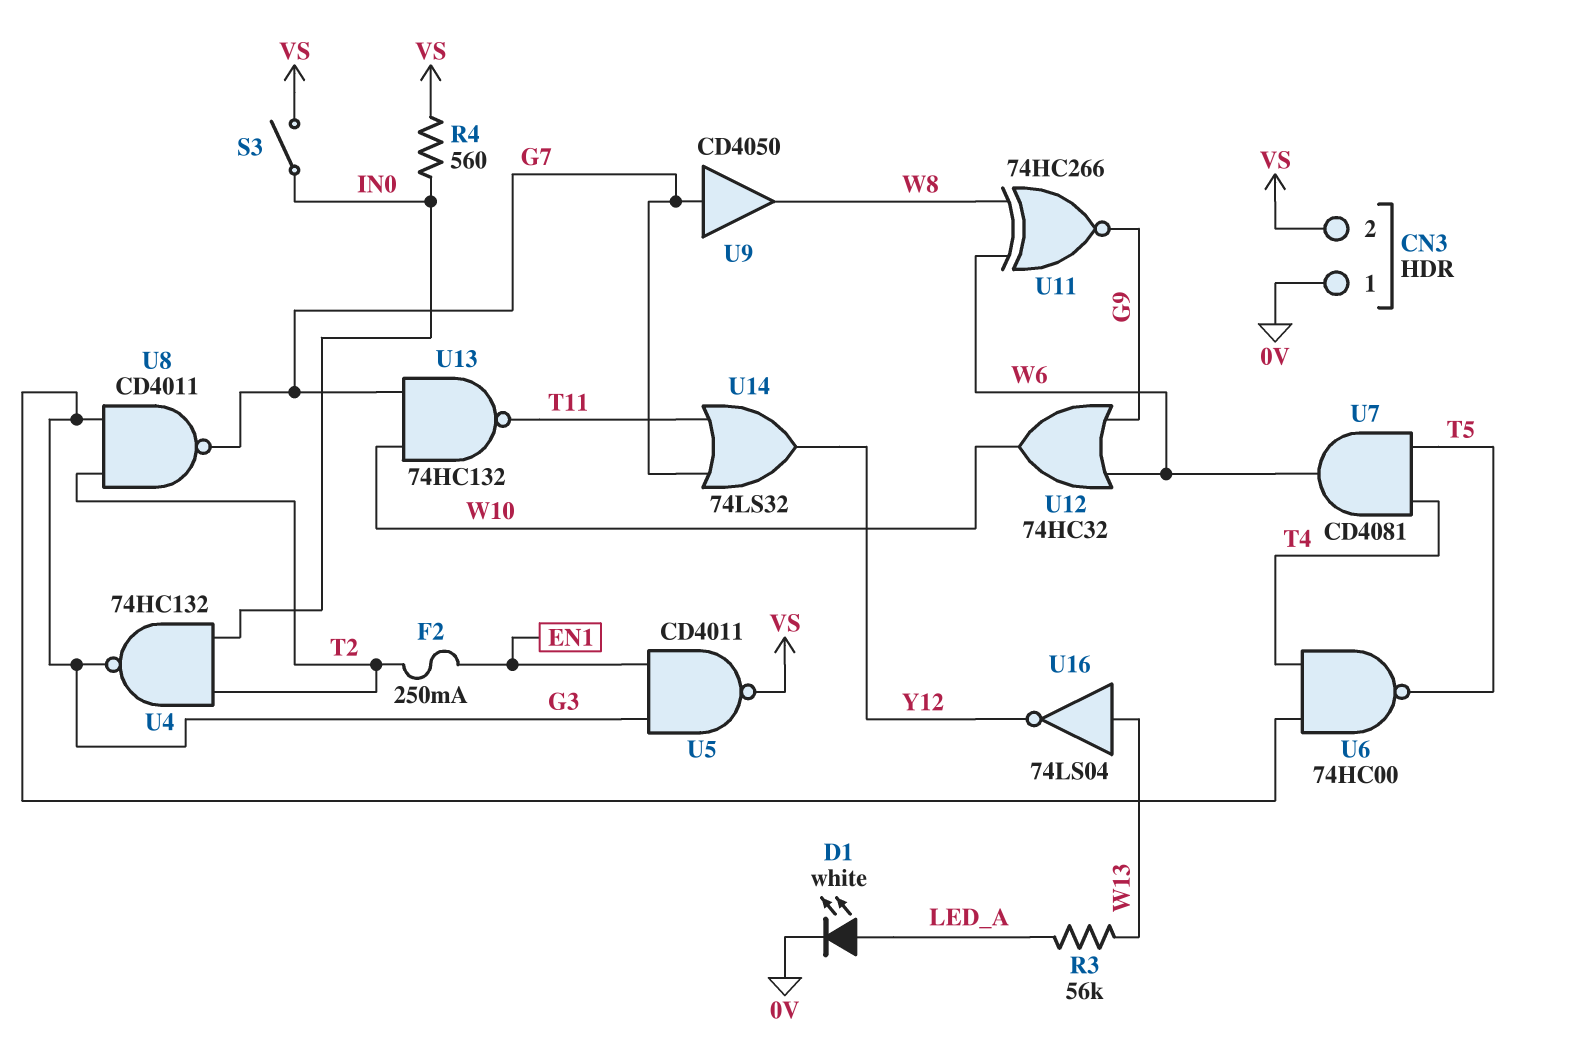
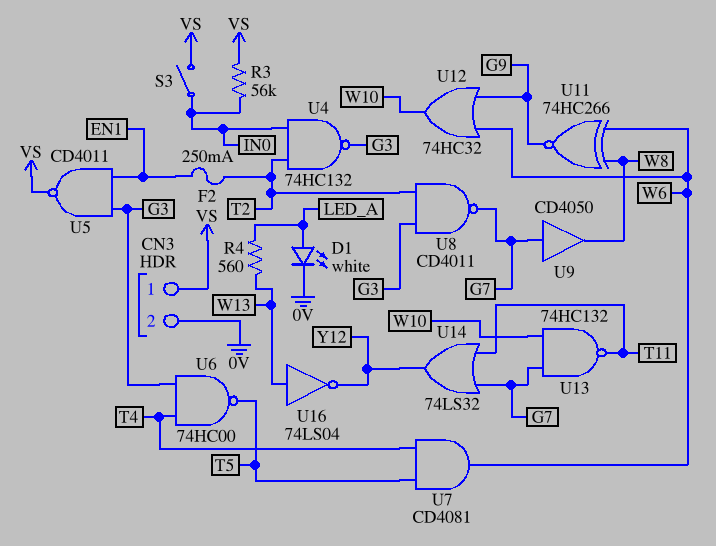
CN3 pin 1: 0V -> VS
CN3 pin 2: VS -> 0V
R3: 56k (LED_A, W13) -> 56k (IN0, VS)
R4: 560 (IN0, VS) -> 560 (LED_A, W13)

